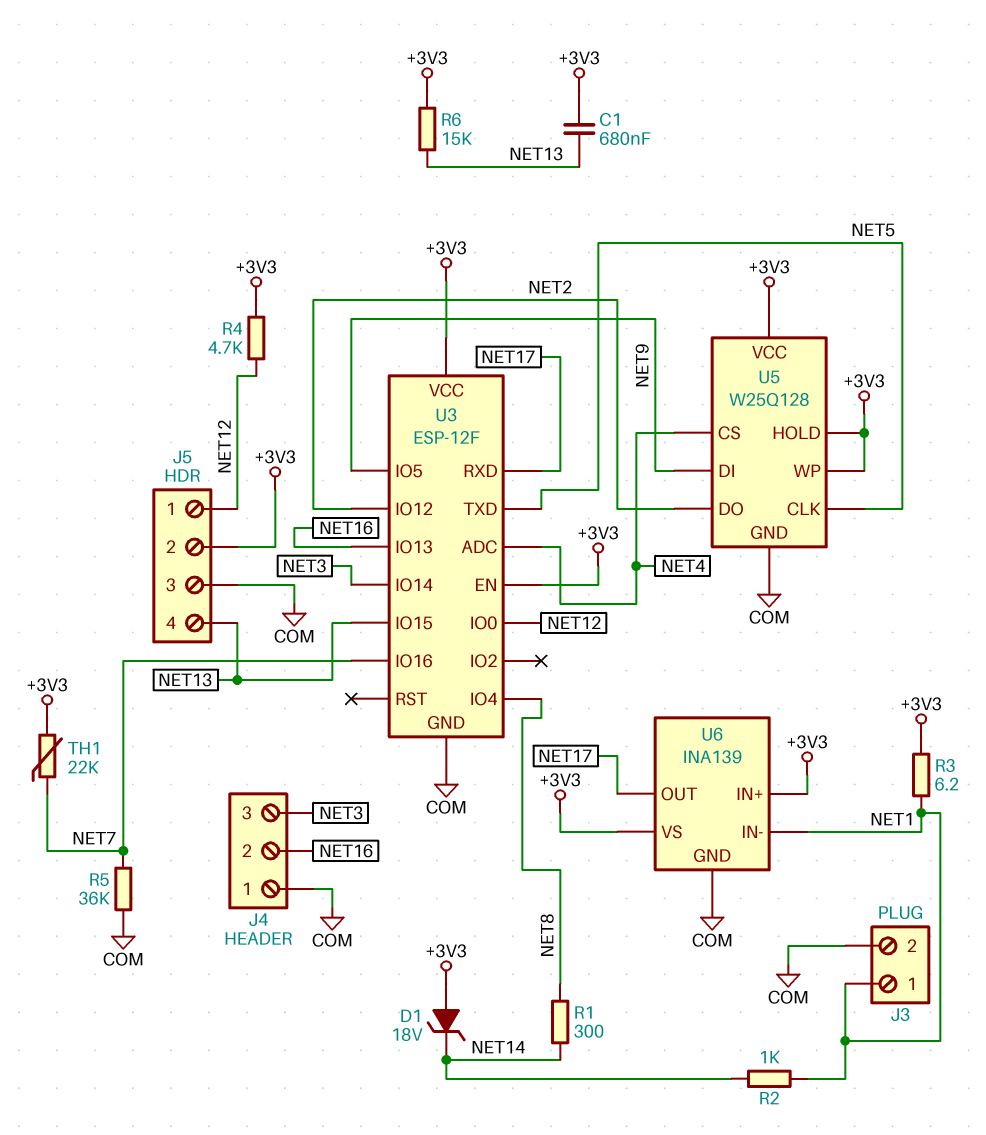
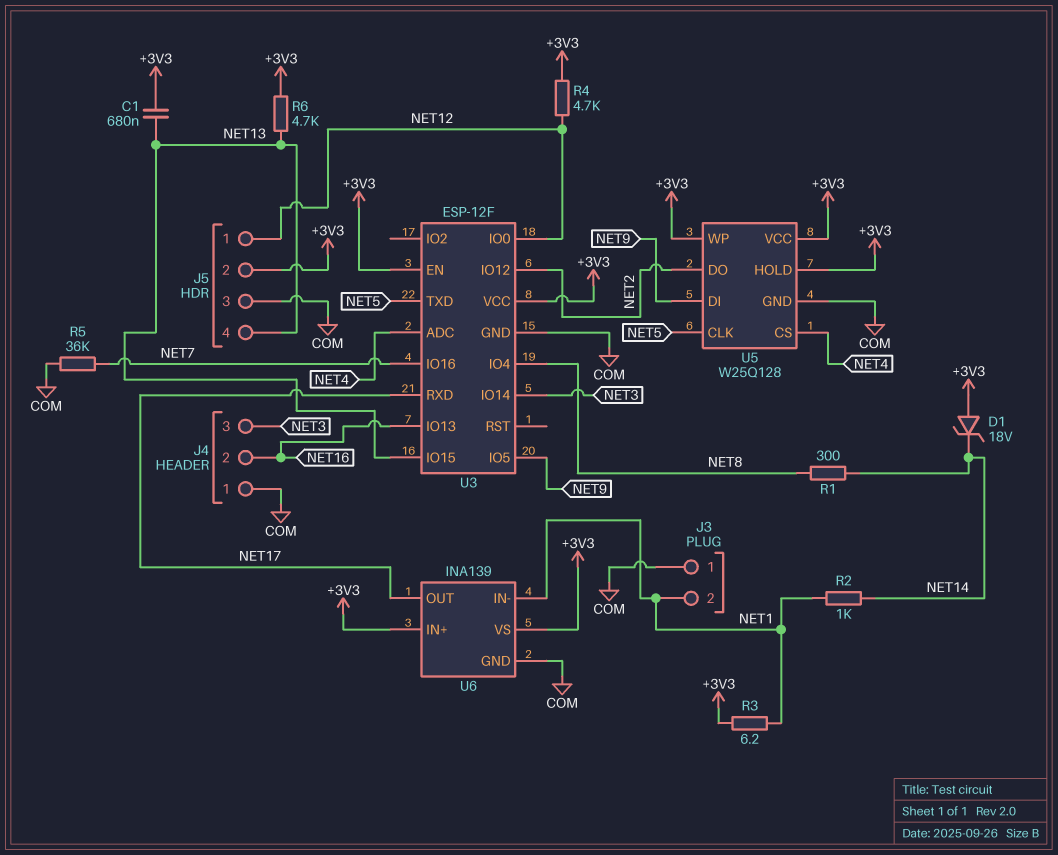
J3 pin 1: NET1 -> COM
J3 pin 2: COM -> NET1
R6: 15k (+3V3, NET13) -> 4.7k (+3V3, NET13)
TH1: 22k (+3V3, NET7) -> none

